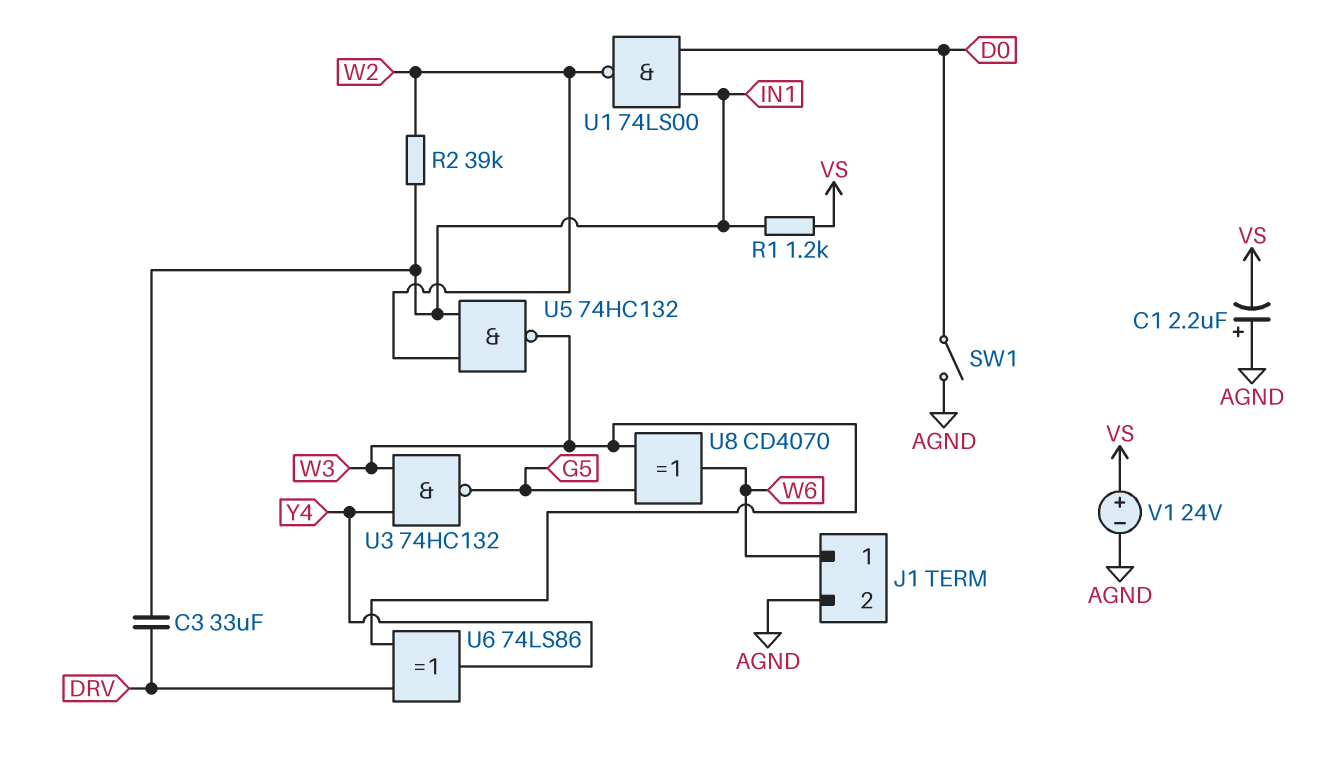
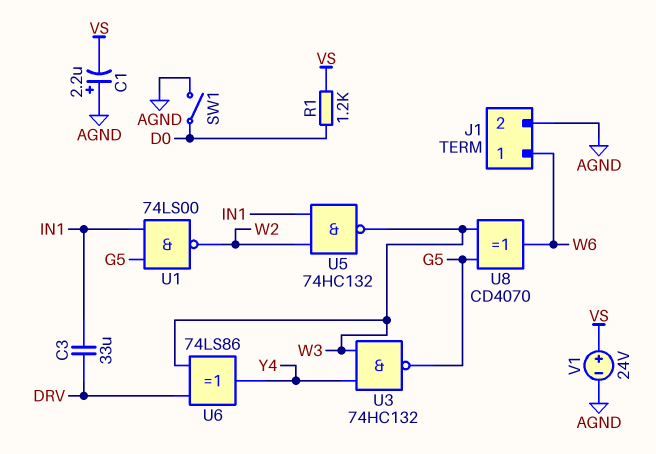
R1: 1.2k (IN1, VS) -> 1.2k (D0, VS)
R2: 39k (IN1, W2) -> none
U1: NAND 74LS00 (in D0, in IN1, out W2) -> NAND 74LS00 (in G5, in IN1, out W2)

